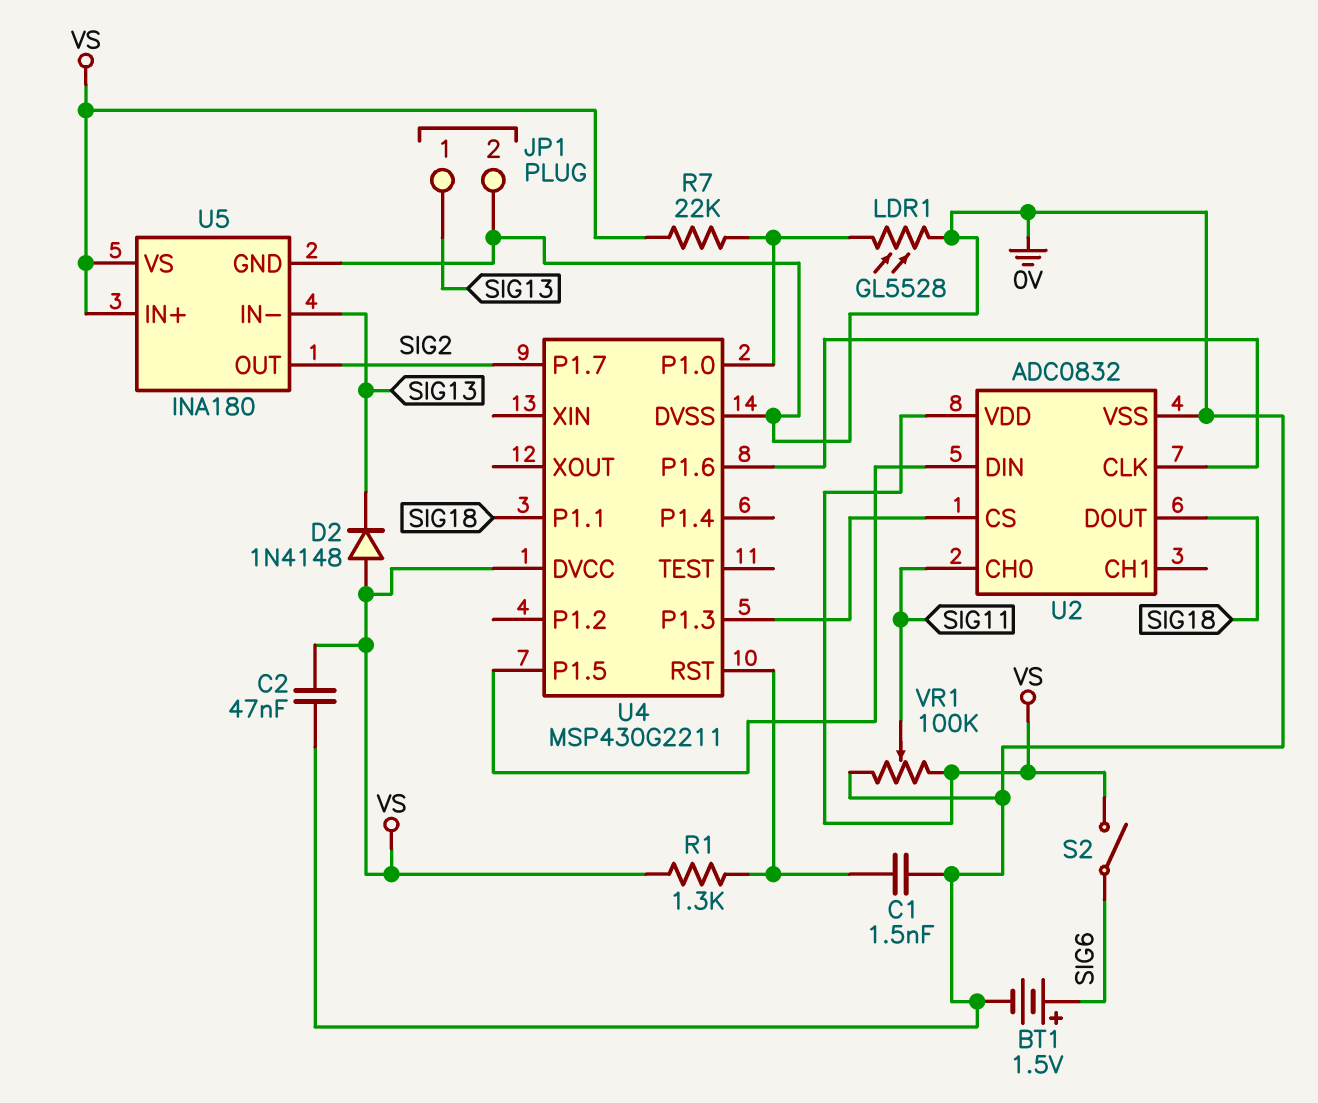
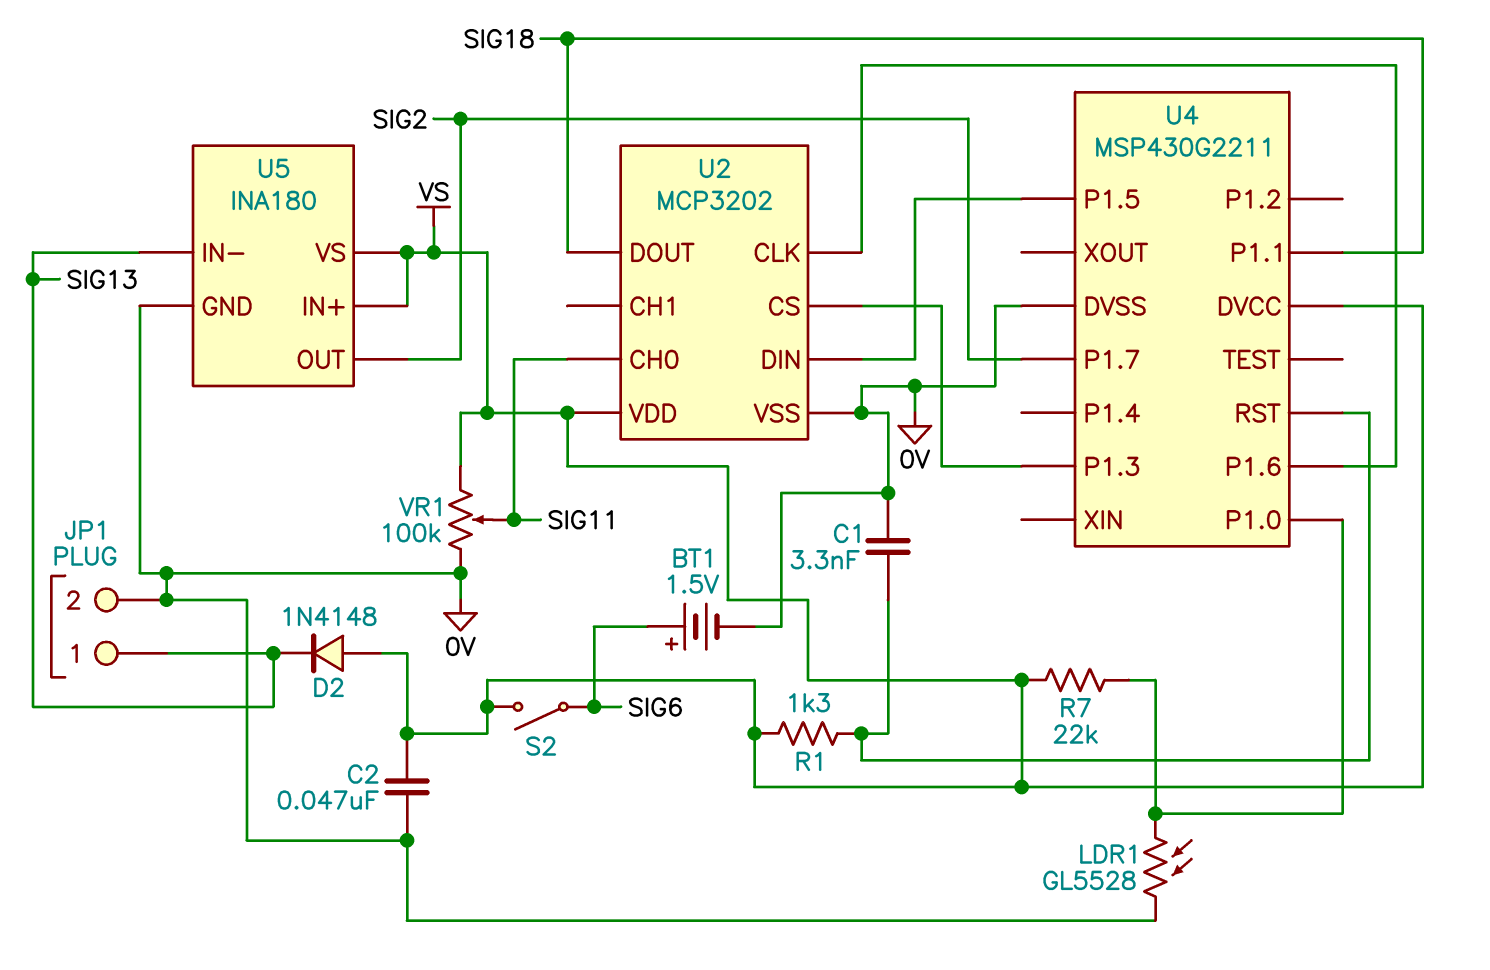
C1: 1.5nF (0V, U4/RST) -> 3.3nF (0V, U4/RST)
U2: ADC0832 -> MCP3202

